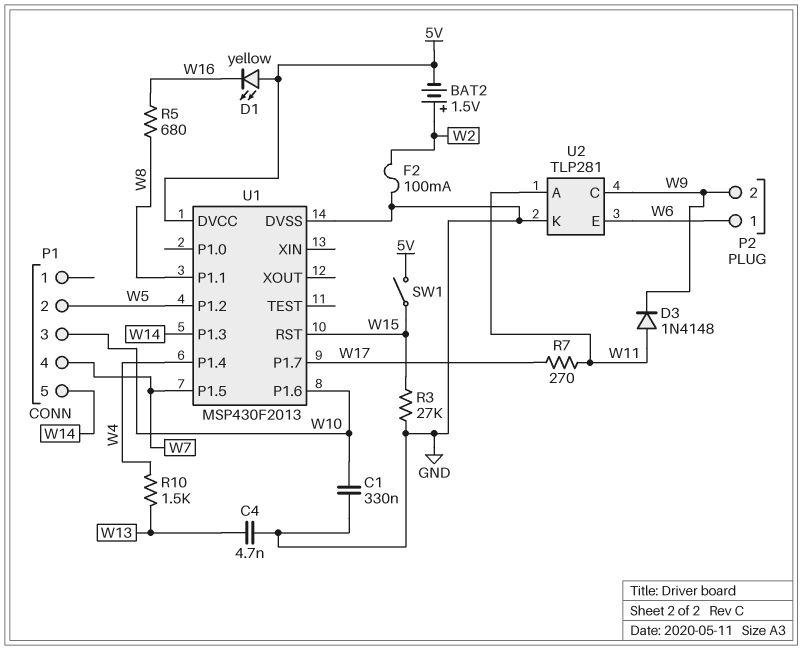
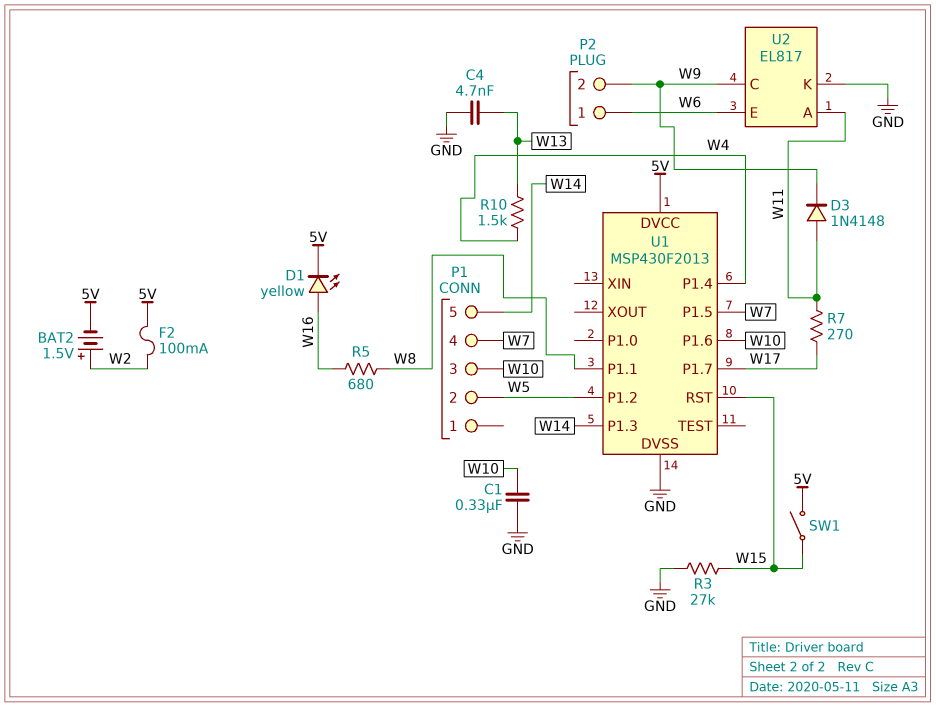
D1: LED yellow (A 5V, K W16) -> LED yellow (A W16, K 5V)
F2: 100mA (GND, W2) -> 100mA (5V, W2)
U2: TLP281 -> EL817

